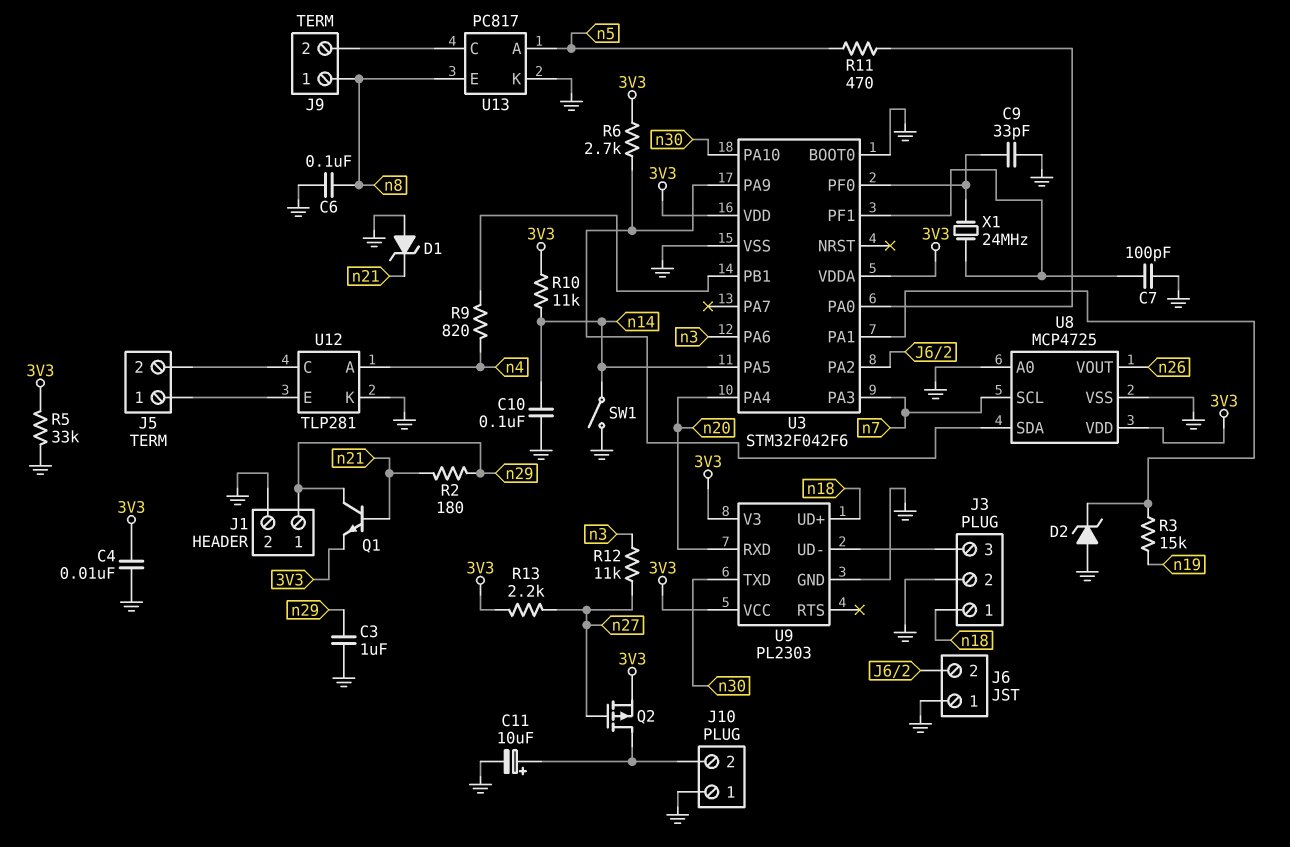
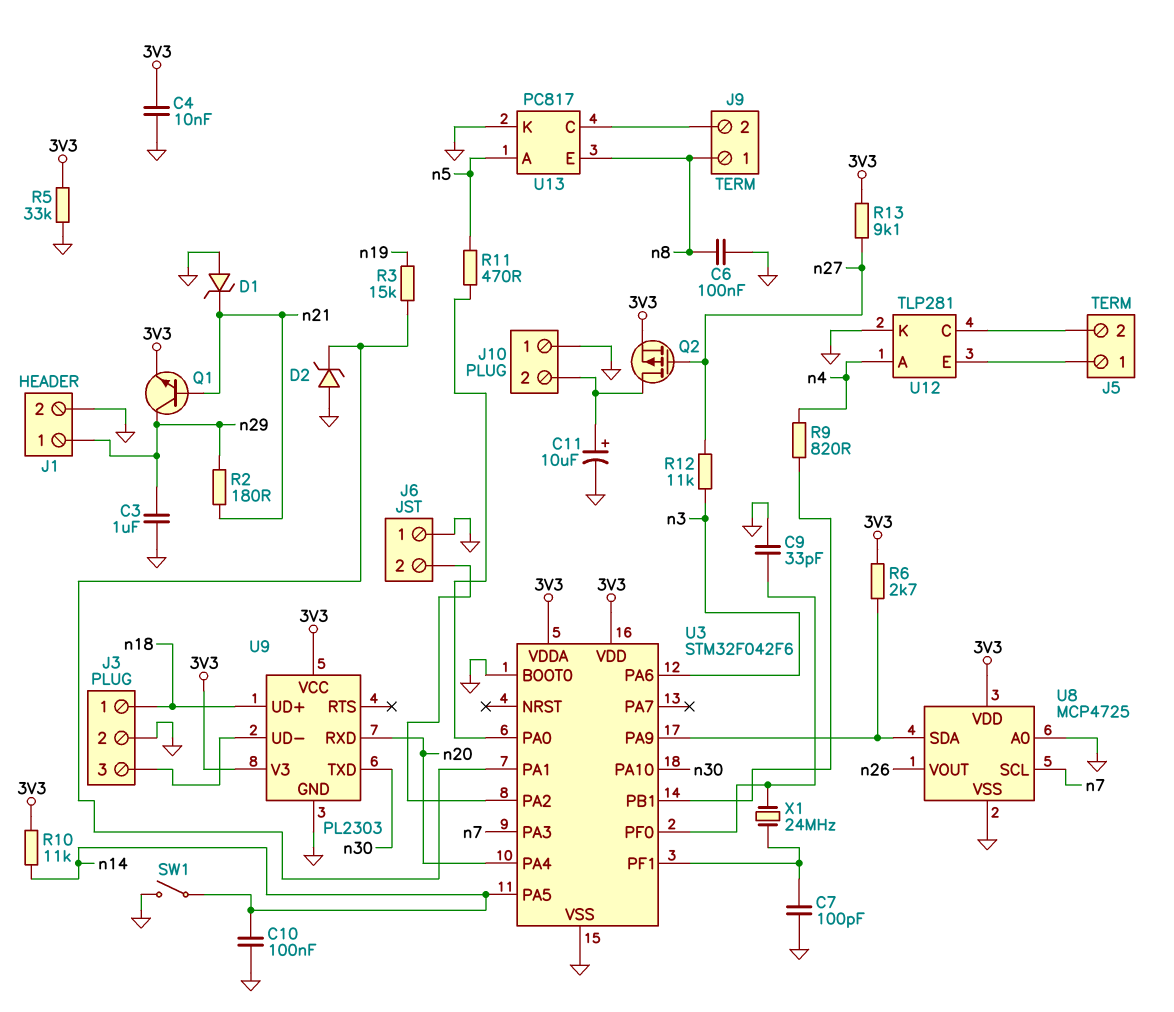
R13: 2.2k (3V3, n27) -> 9.1k (3V3, n27)

